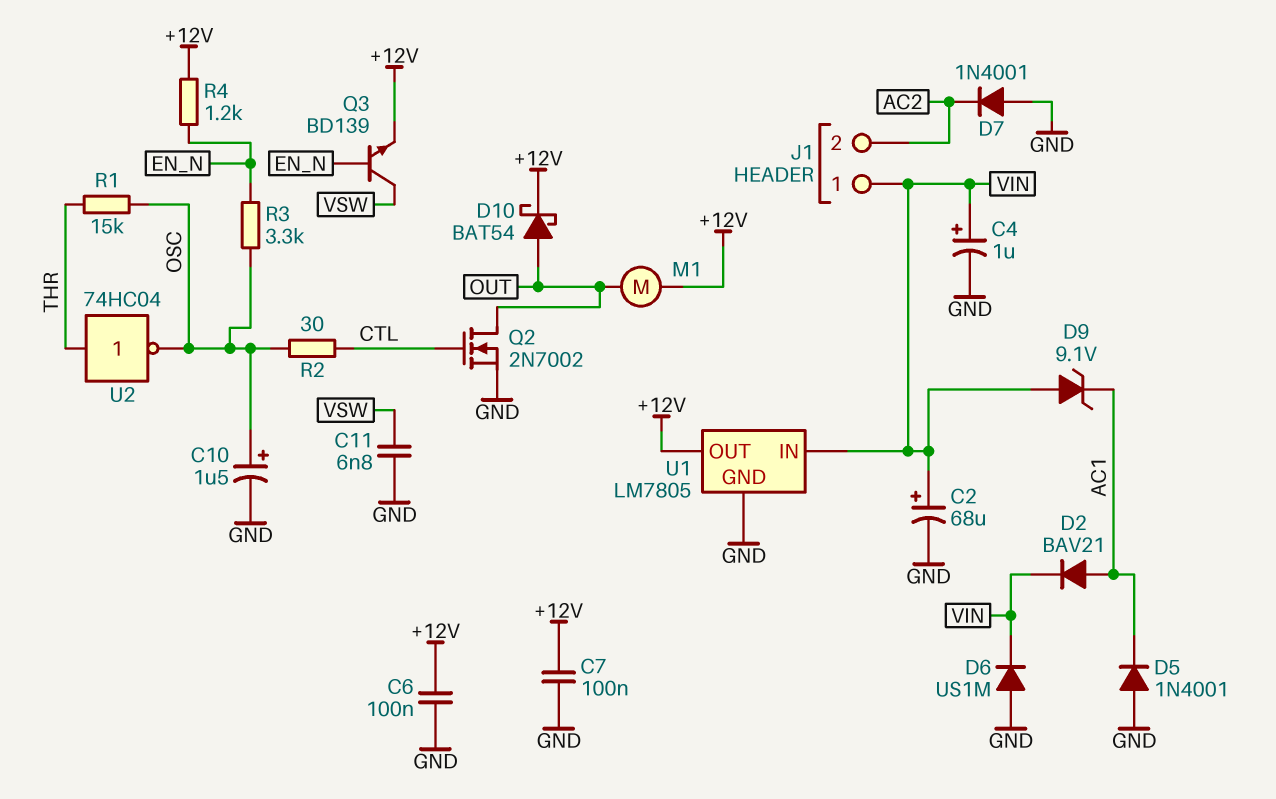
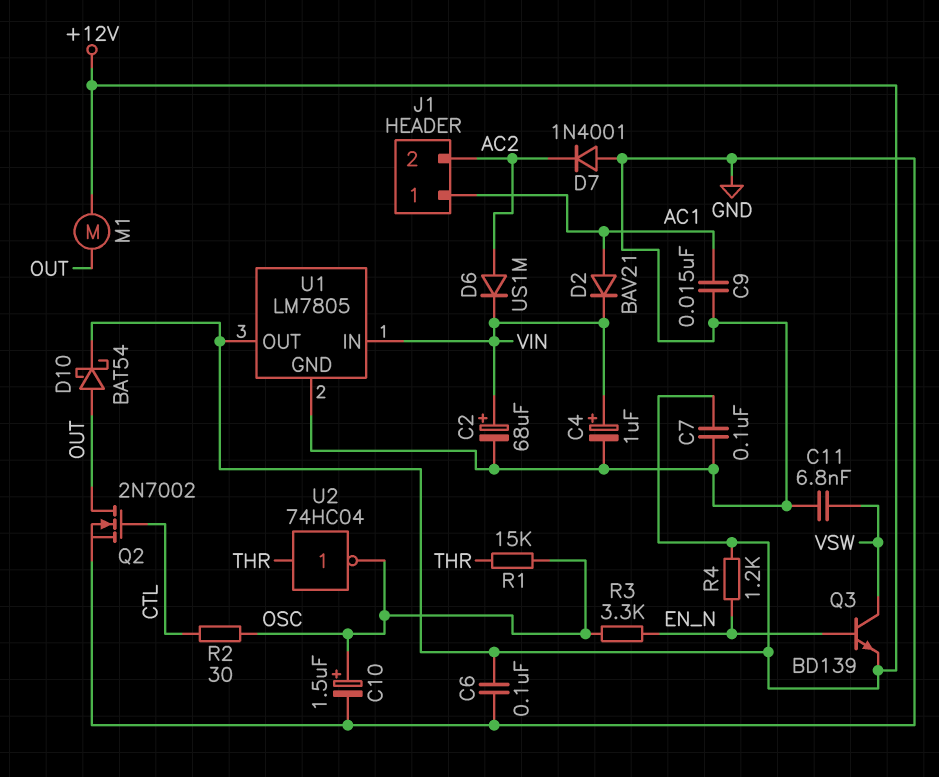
C9: none -> 15nF (AC1, GND)
D5: diode 1N4001 (A GND, K AC1) -> none
D6: diode US1M (A GND, K VIN) -> diode US1M (A AC2, K VIN)
D9: zener 9.1V (A VIN, K AC1) -> none
J1 pin 1: VIN -> AC1

